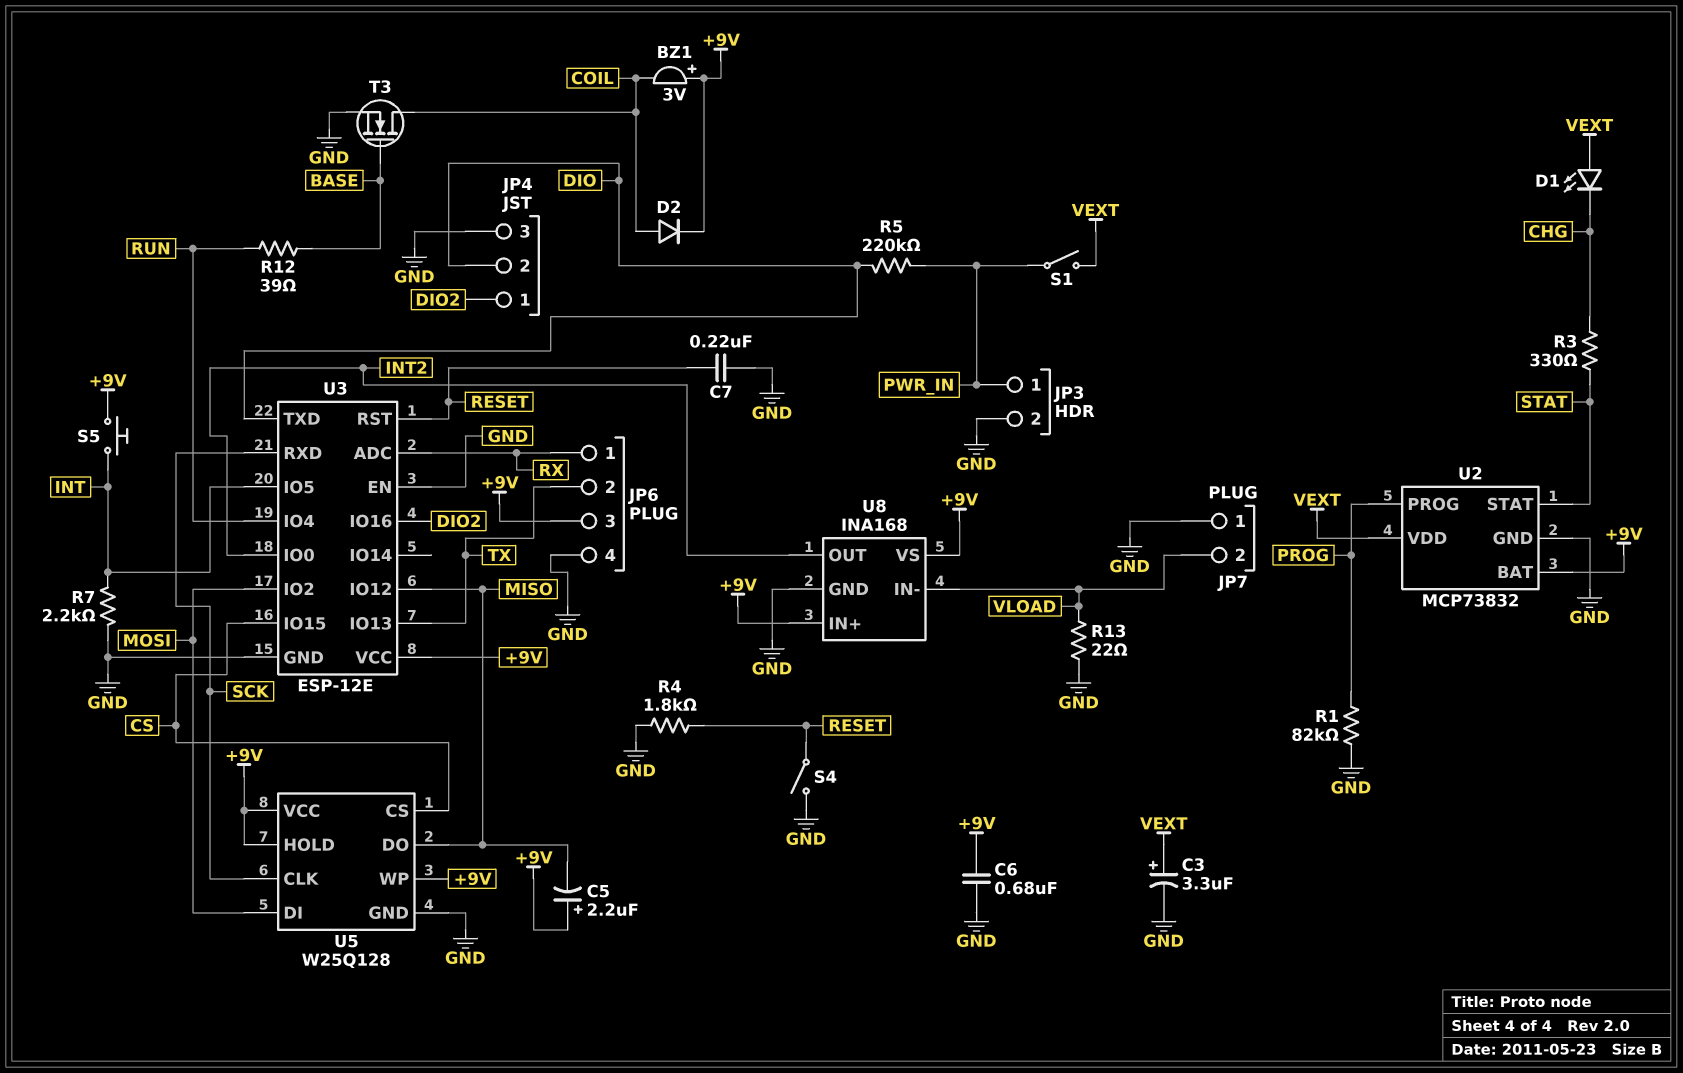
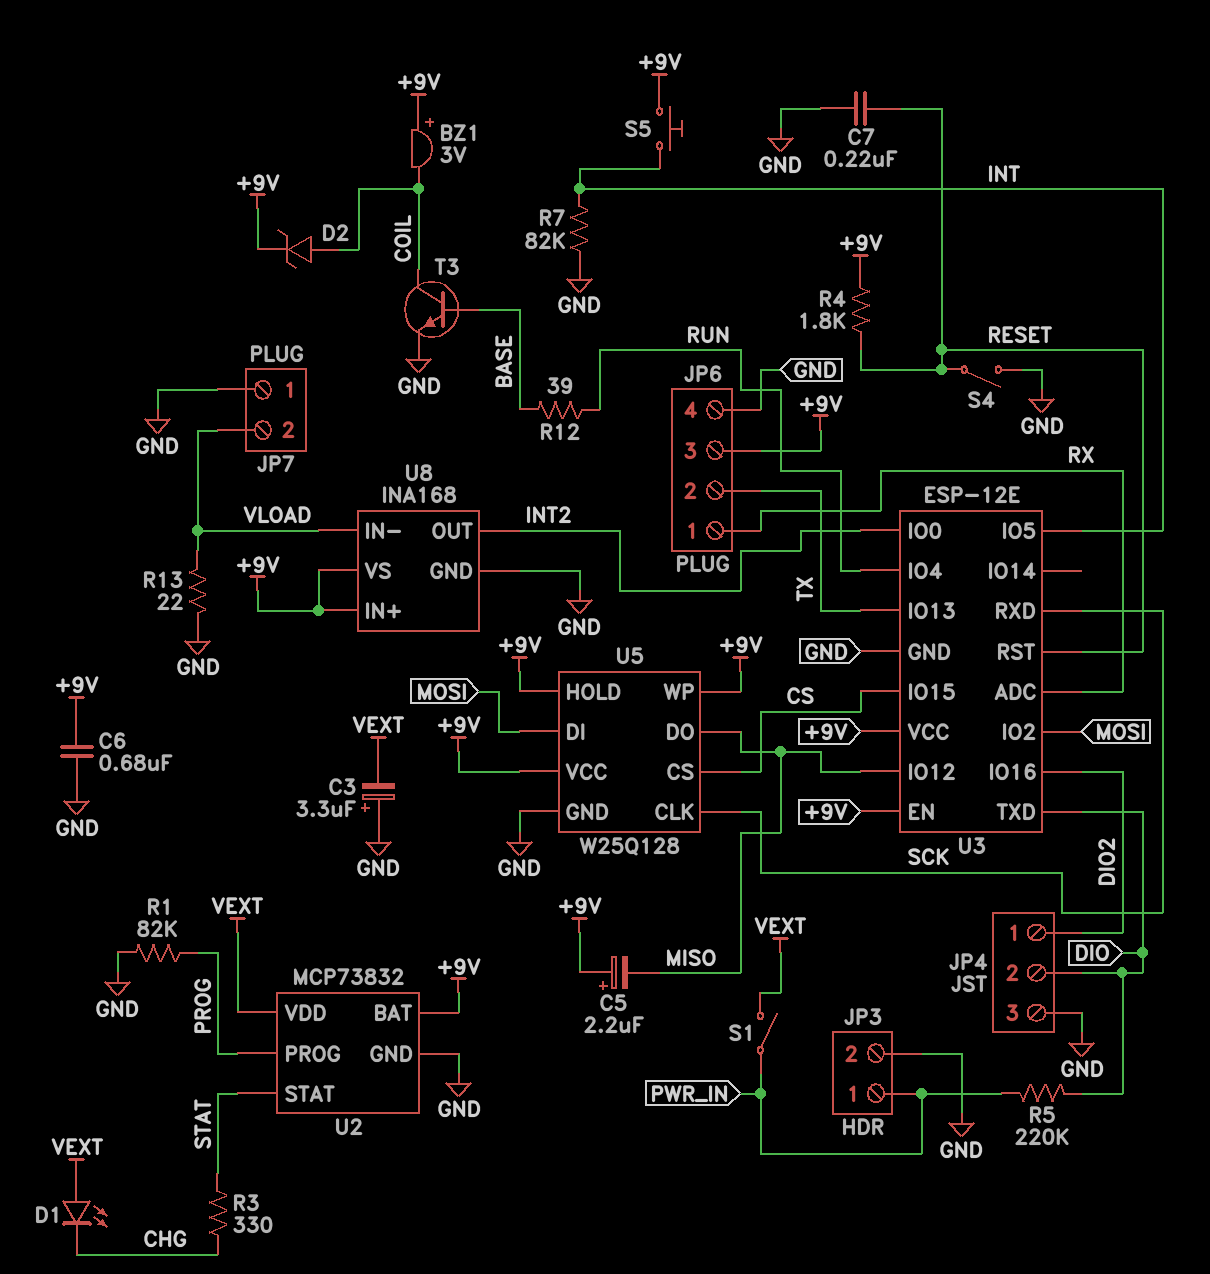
C3: 3.3uF (plus VEXT, minus GND) -> 3.3uF (plus GND, minus VEXT)
D2: diode (A COIL, K +9V) -> zener (A COIL, K +9V)
R4: 1.8k (GND, RESET) -> 1.8k (+9V, RESET)
R7: 2.2k (GND, INT) -> 82k (GND, INT)
T3: NMOS (G BASE, D COIL, S GND) -> NPN (B BASE, C COIL, E GND)
U3 pin EN: GND -> +9V

